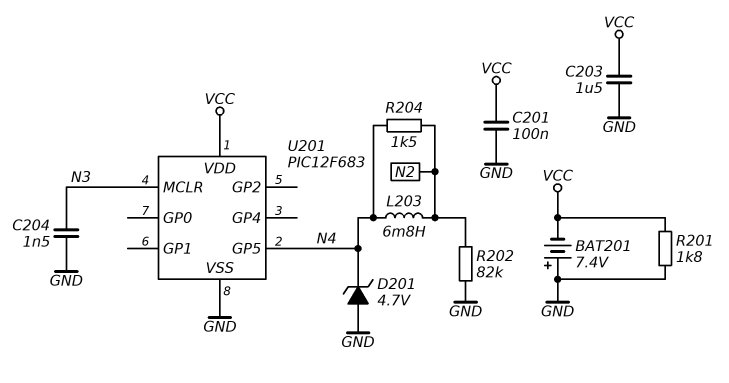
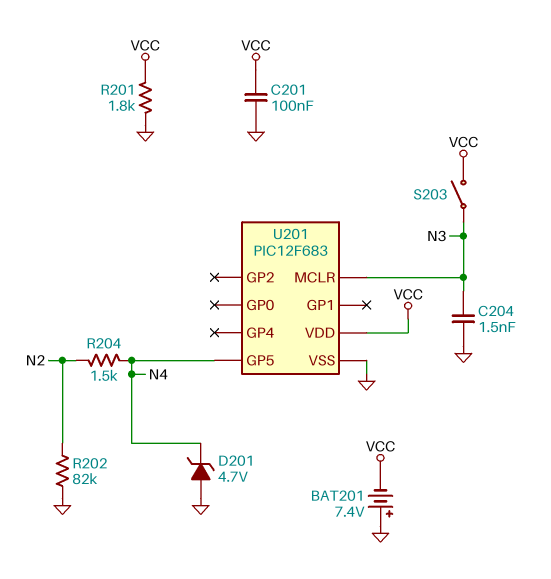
C203: 1.5uF (GND, VCC) -> none
L203: 6.8mH (N2, N4) -> none
S203: none -> switch (N3, VCC)

